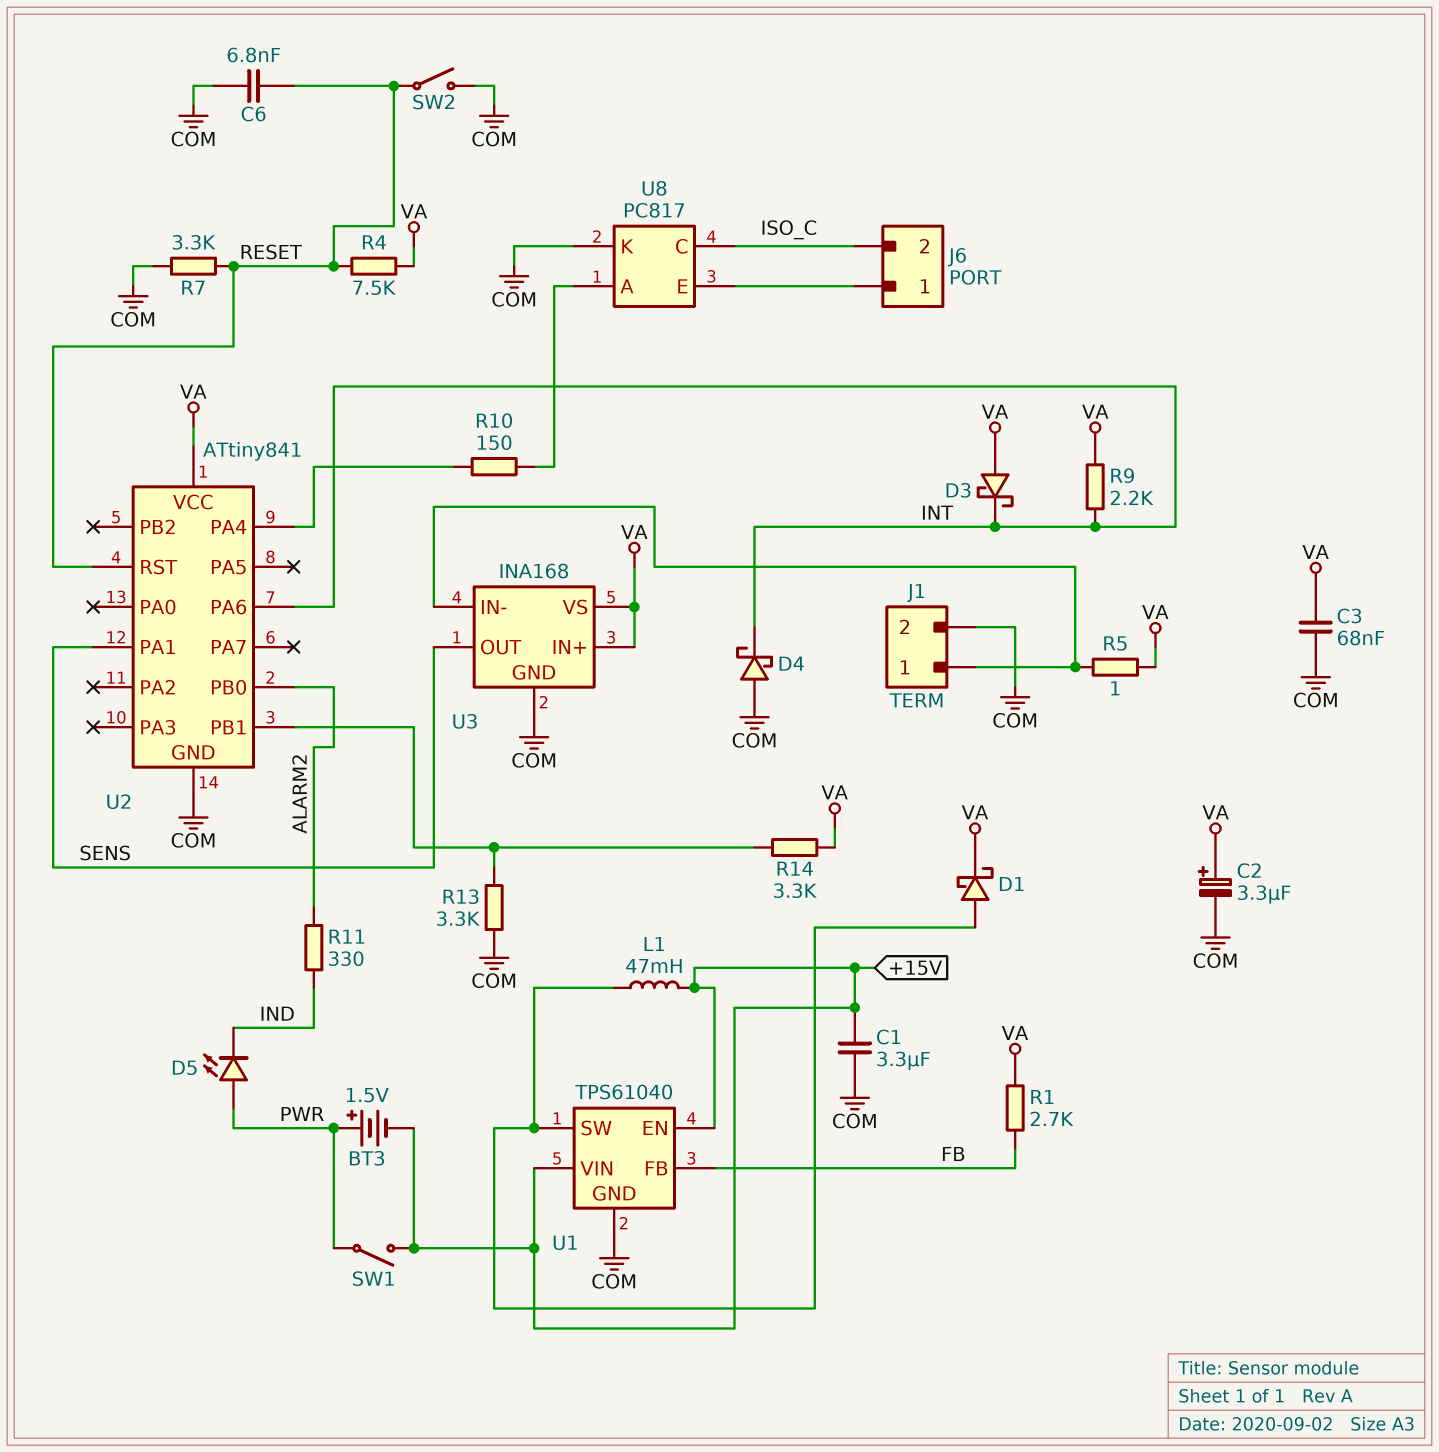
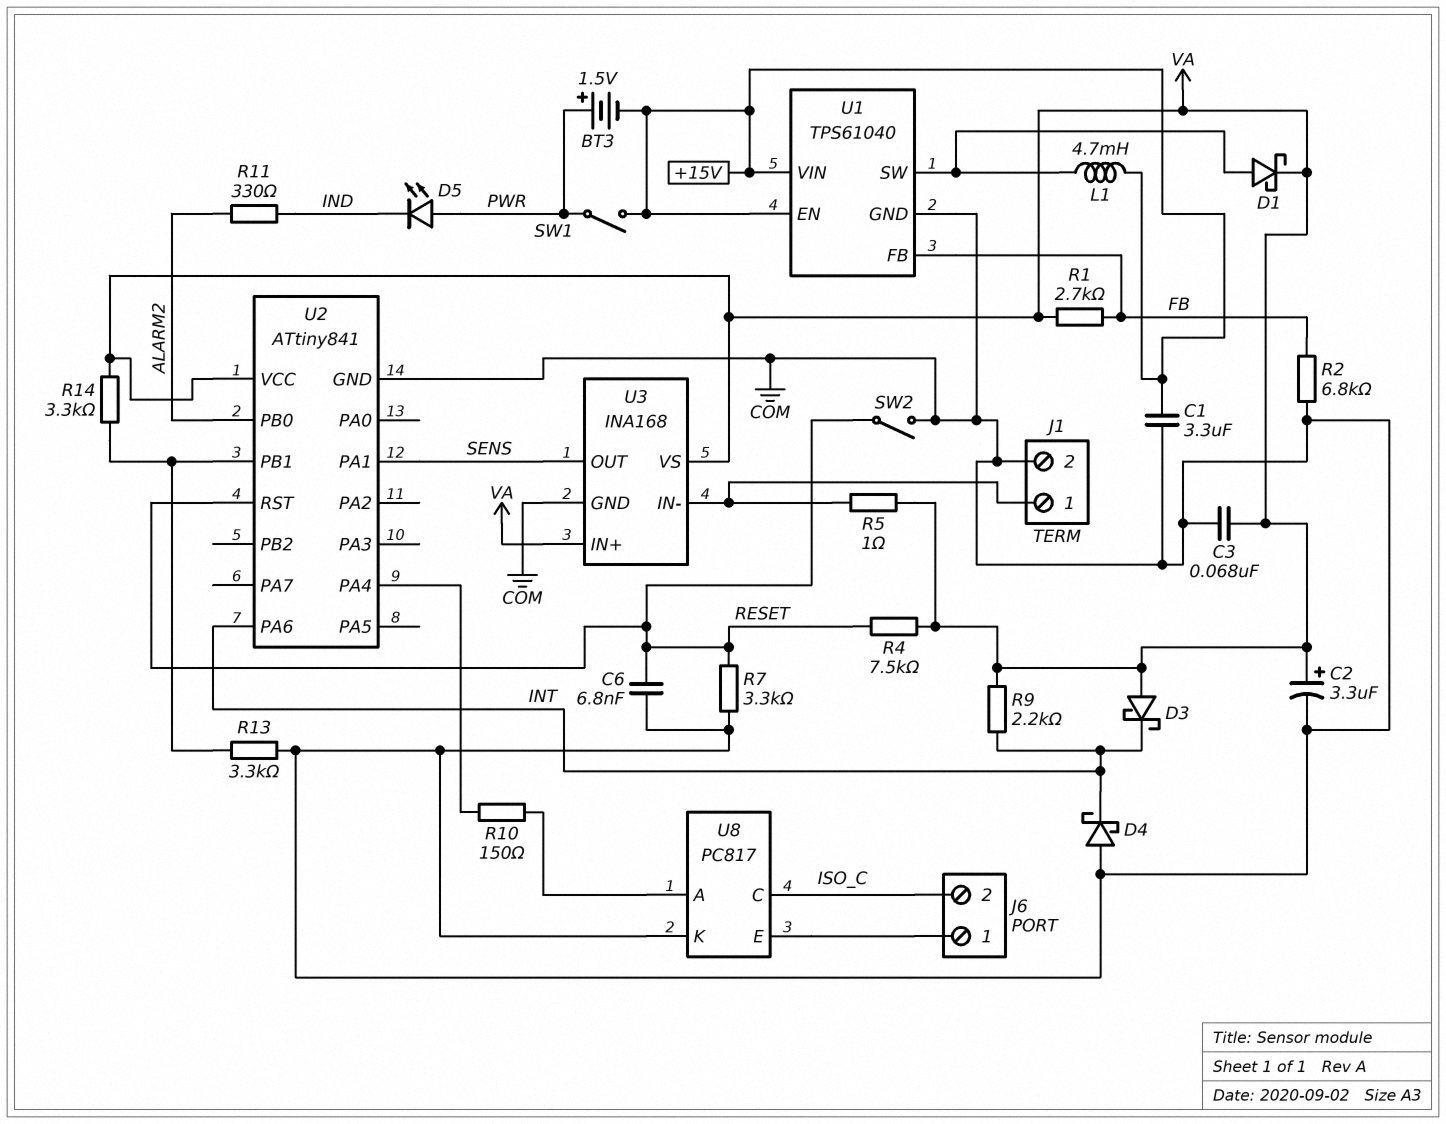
L1: 47mH (+15V, U1/SW) -> 4.7mH (+15V, U1/SW)
R2: none -> 6.8k (COM, FB)

